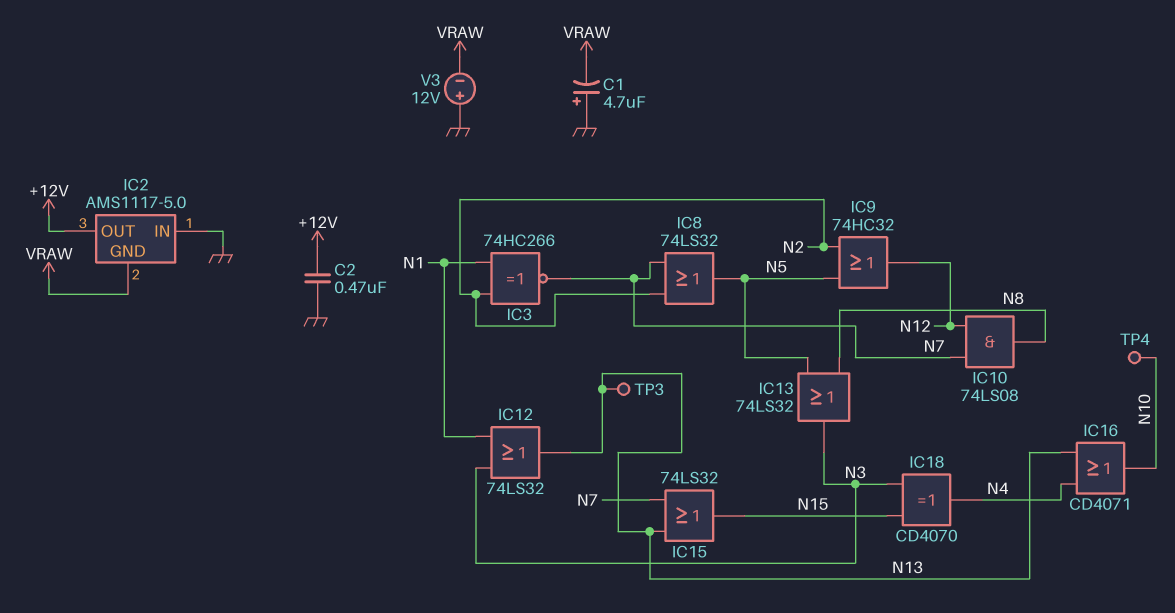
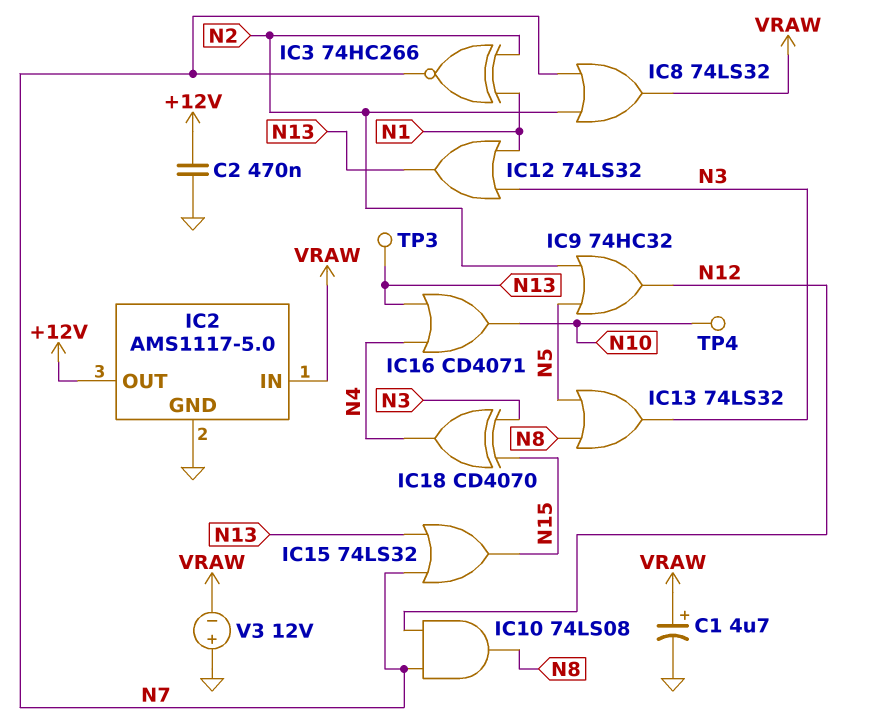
C1: 4.7uF (plus GND, minus VRAW) -> 4.7uF (plus VRAW, minus GND)
IC2 pin GND: VRAW -> GND
IC2 pin IN: GND -> VRAW
IC8: OR 74LS32 (in N2, in N7, out N5) -> OR 74LS32 (in N2, in N7, out VRAW)

